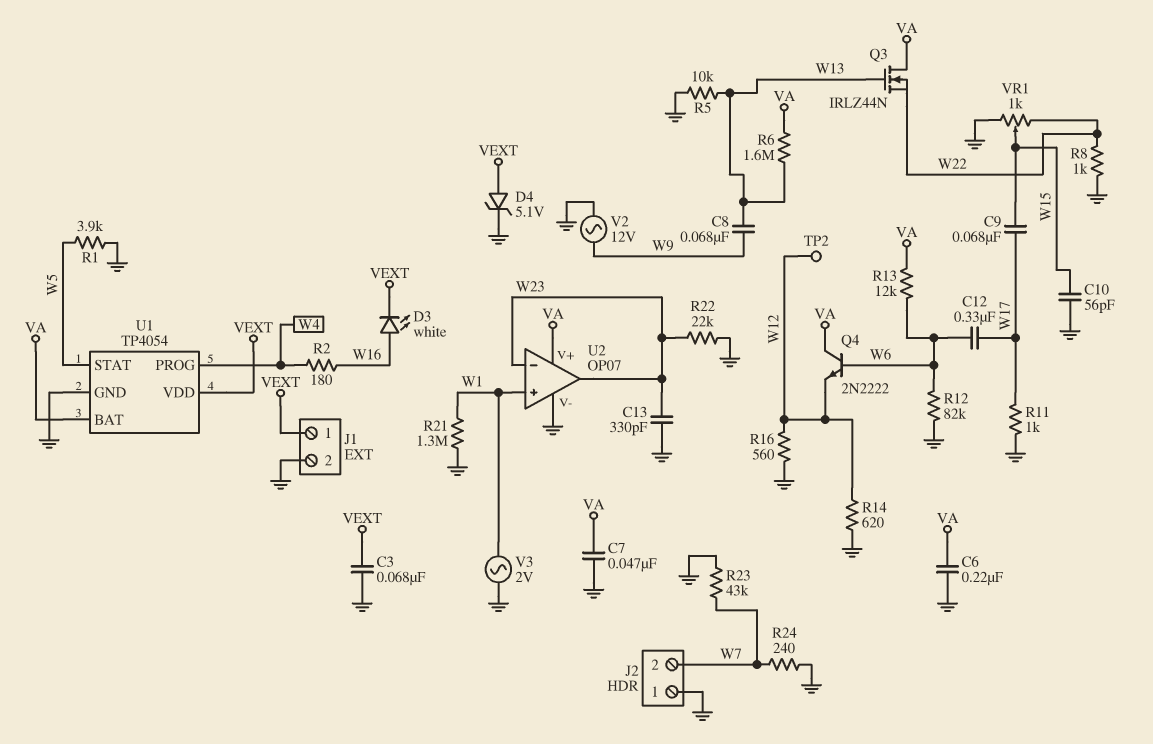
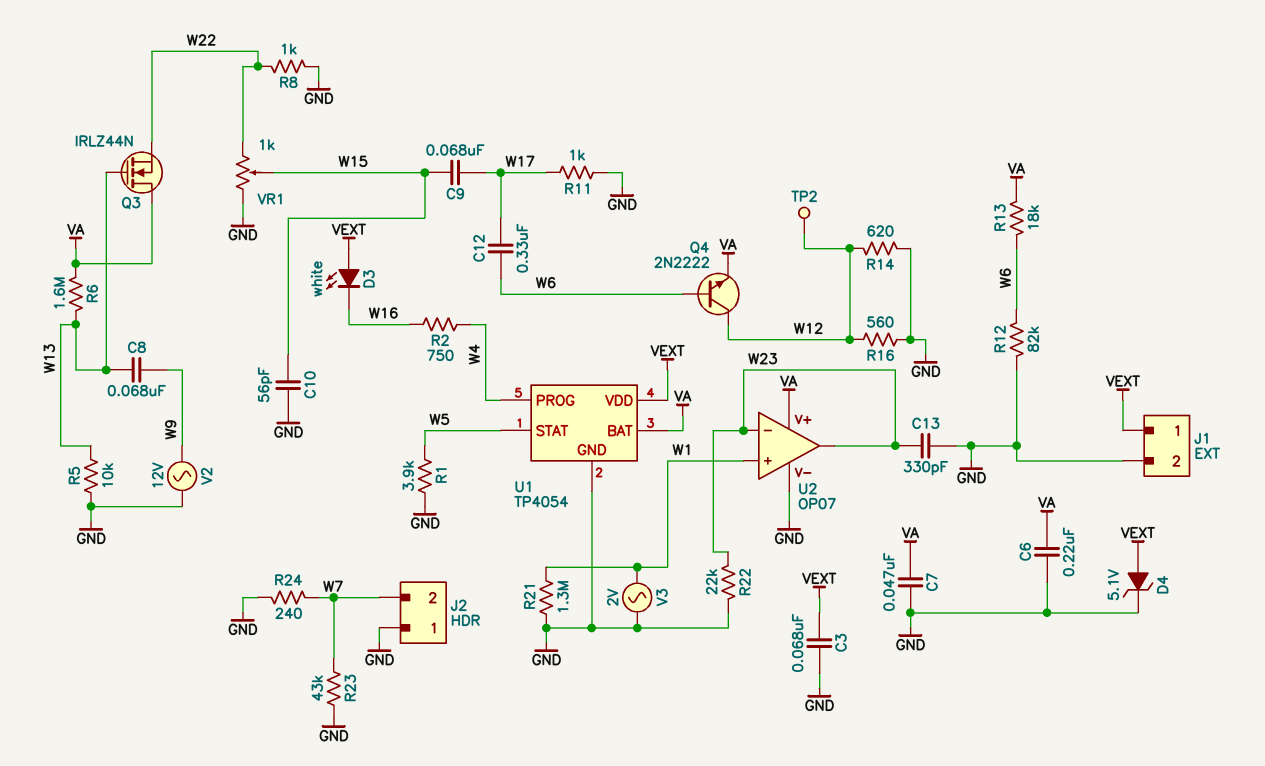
D3: LED white (A W16, K VEXT) -> LED white (A VEXT, K W16)
Q4: NPN 2N2222 (B W6, C VA, E W12) -> NPN 2N2222 (B W6, C W12, E VA)
R2: 180 (W4, W16) -> 750 (W4, W16)
R13: 12k (VA, W6) -> 18k (VA, W6)

